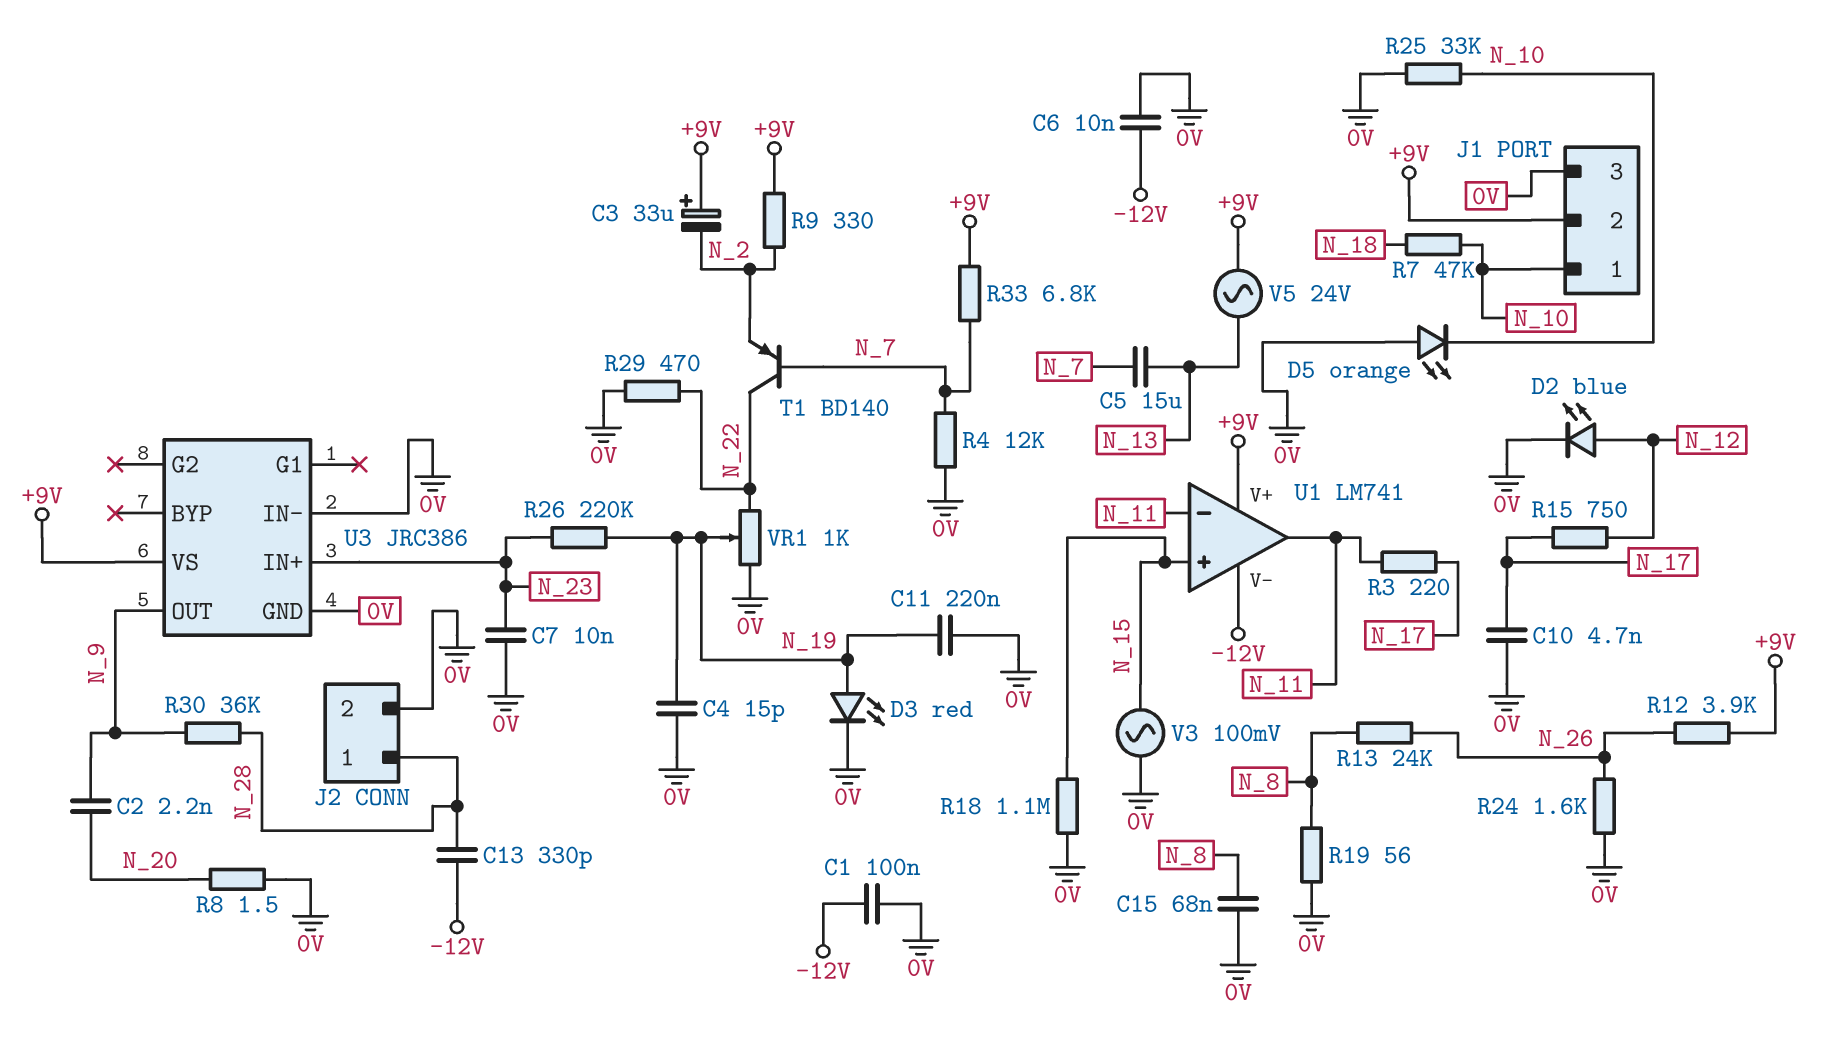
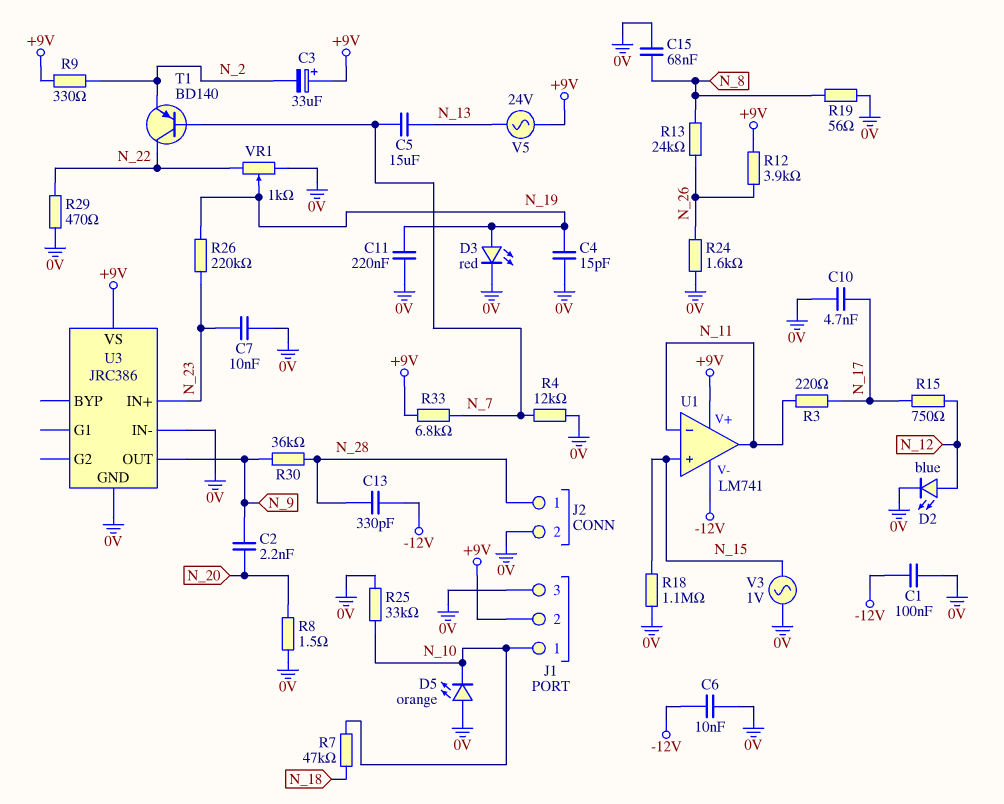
V3: AC 100mV (0V, N_15) -> AC 1V (0V, N_15)

